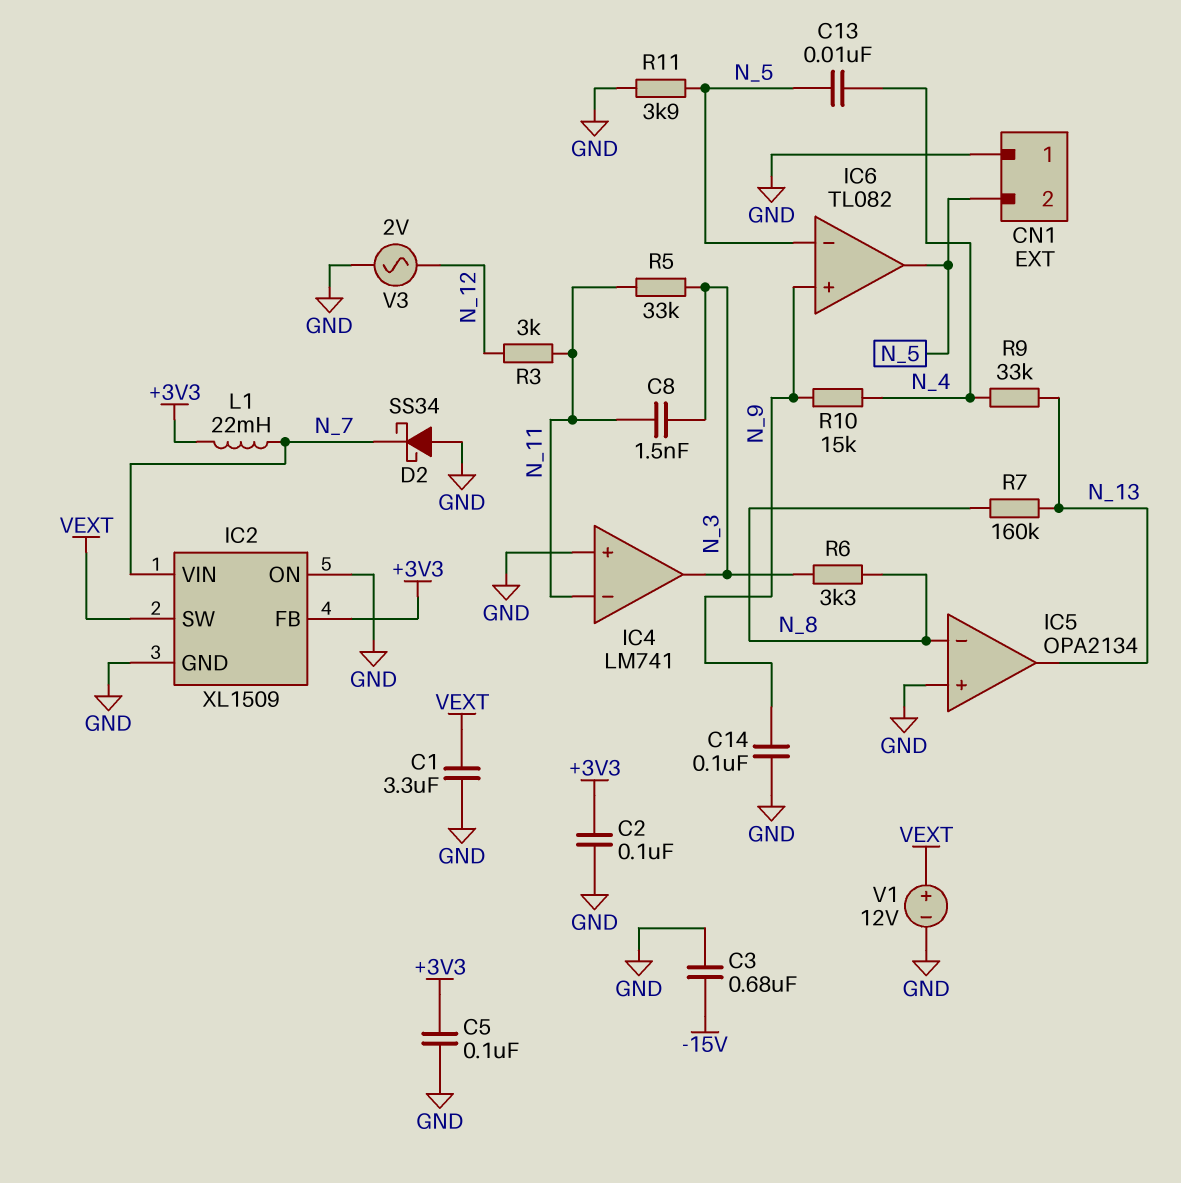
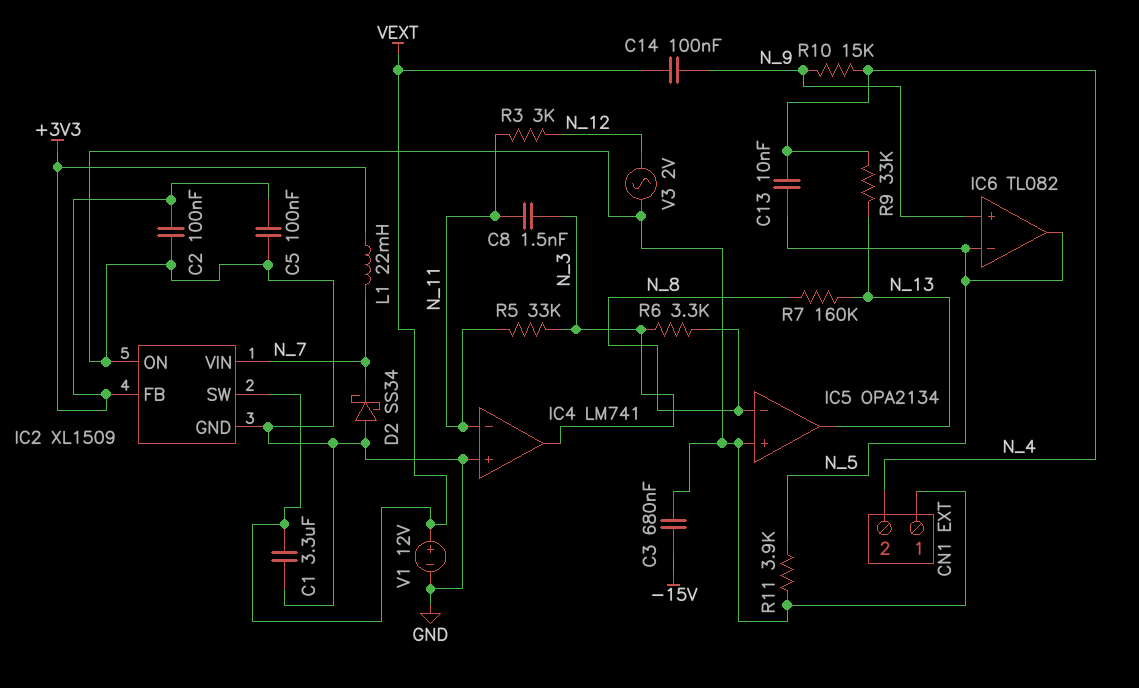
C14: 100nF (GND, N_9) -> 100nF (N_9, VEXT)
CN1 pin 2: N_5 -> N_4

